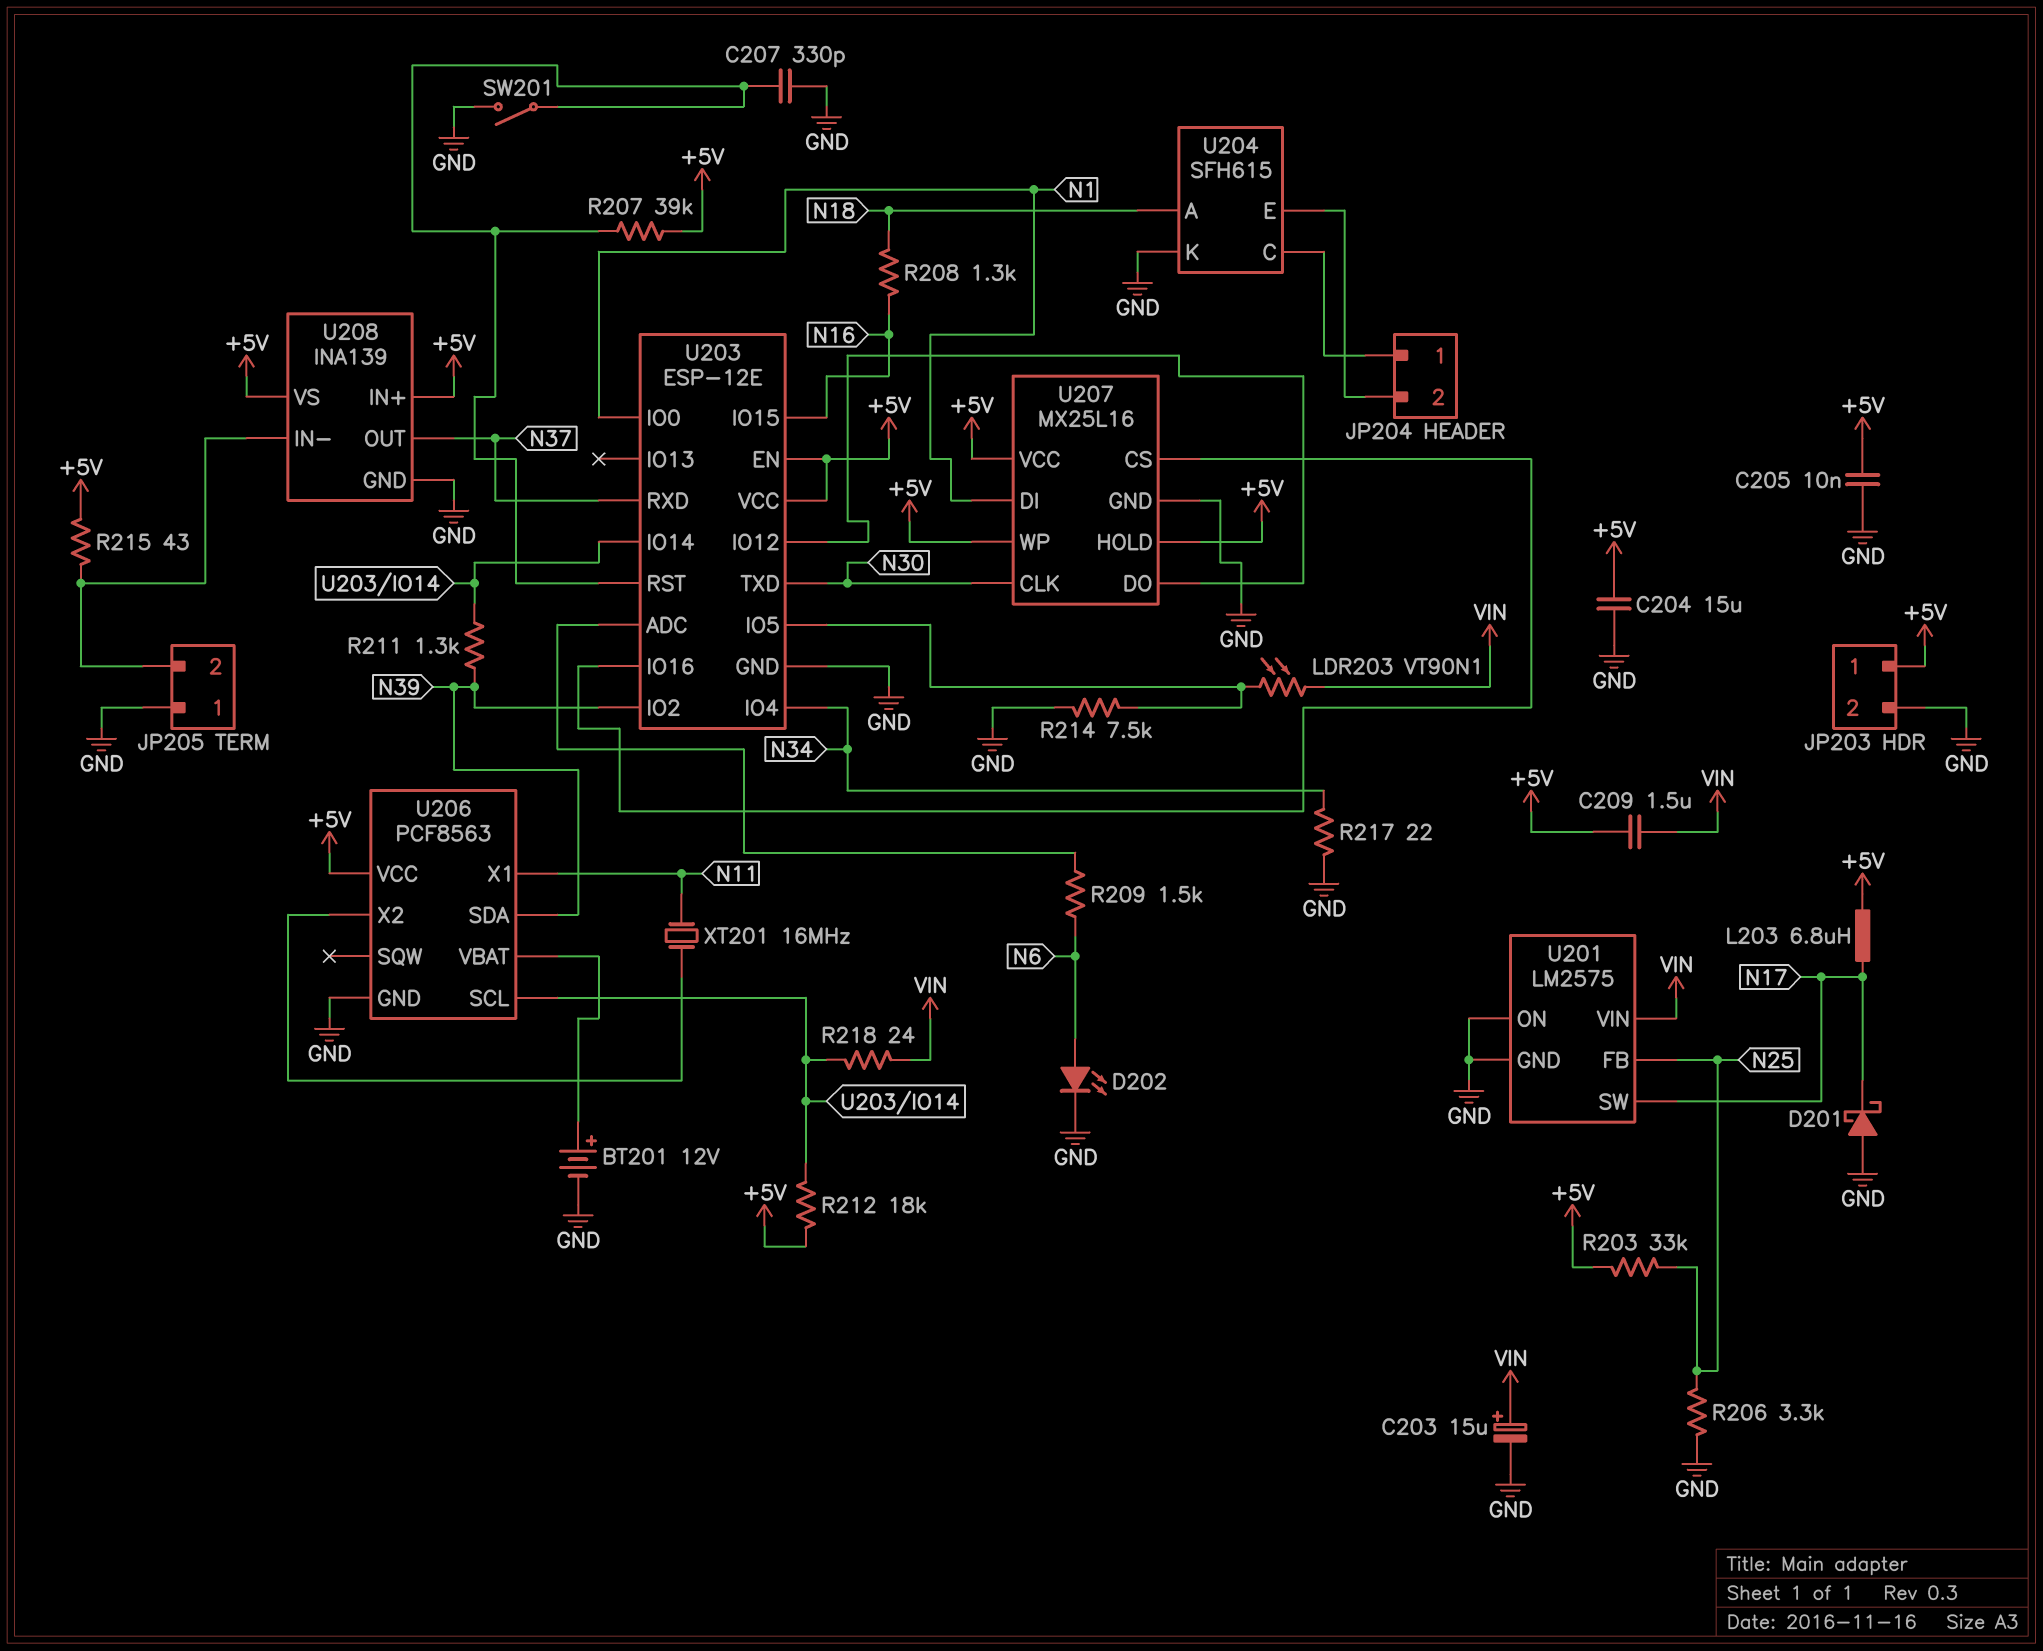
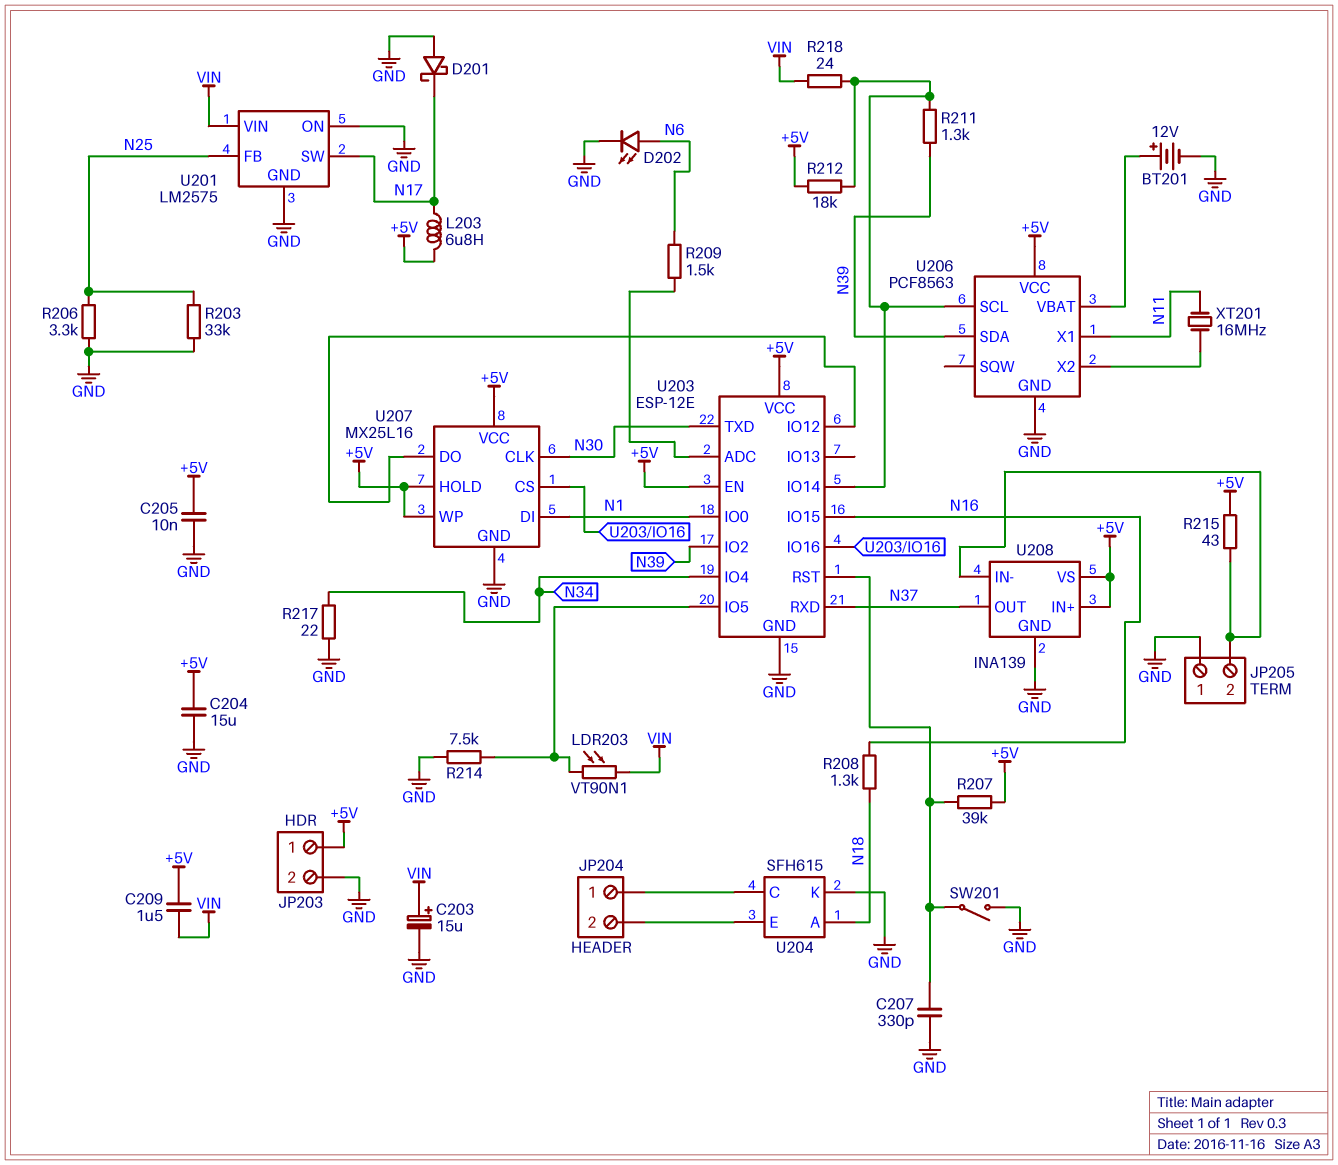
R203: 33k (+5V, N25) -> 33k (GND, N25)

